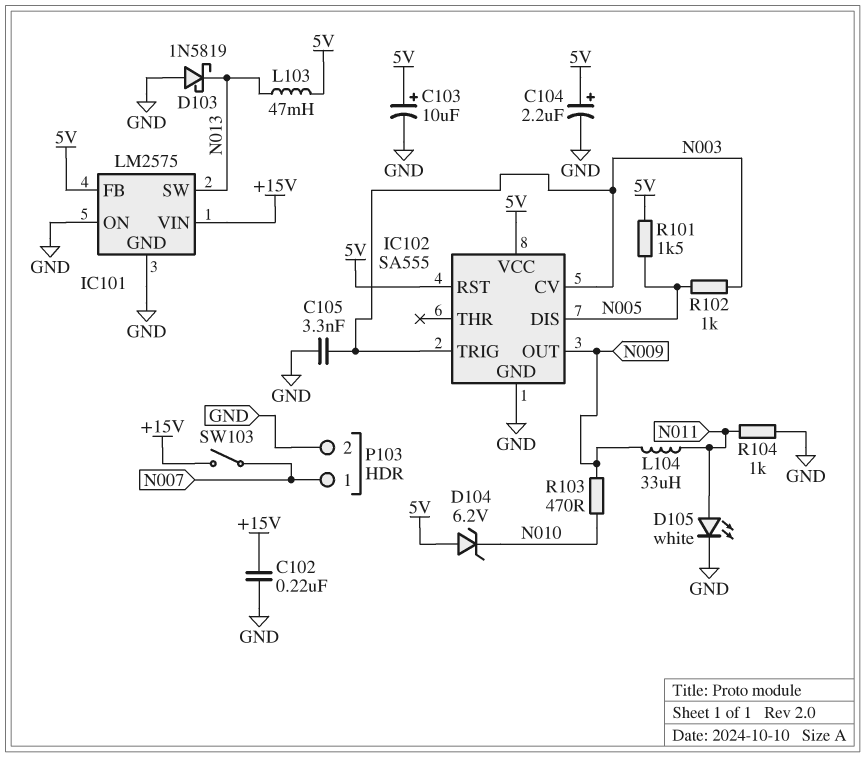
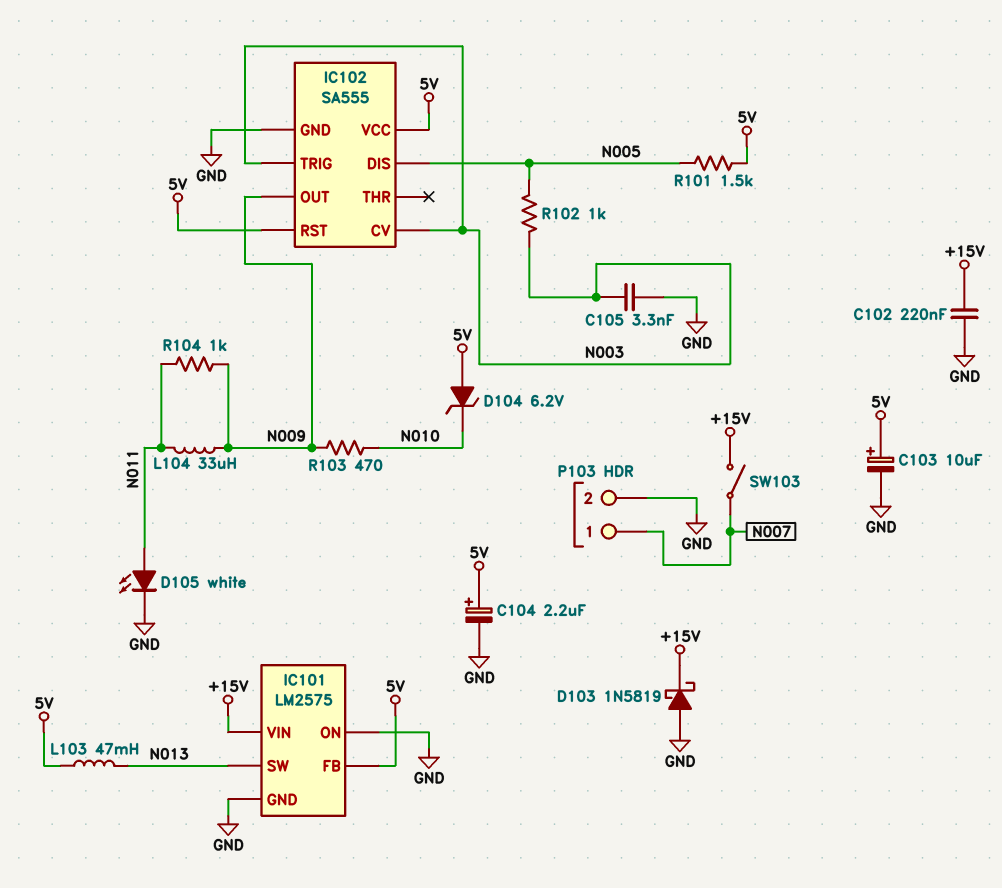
D103: schottky 1N5819 (A GND, K N013) -> schottky 1N5819 (A GND, K +15V)
R104: 1k (GND, N011) -> 1k (N009, N011)

